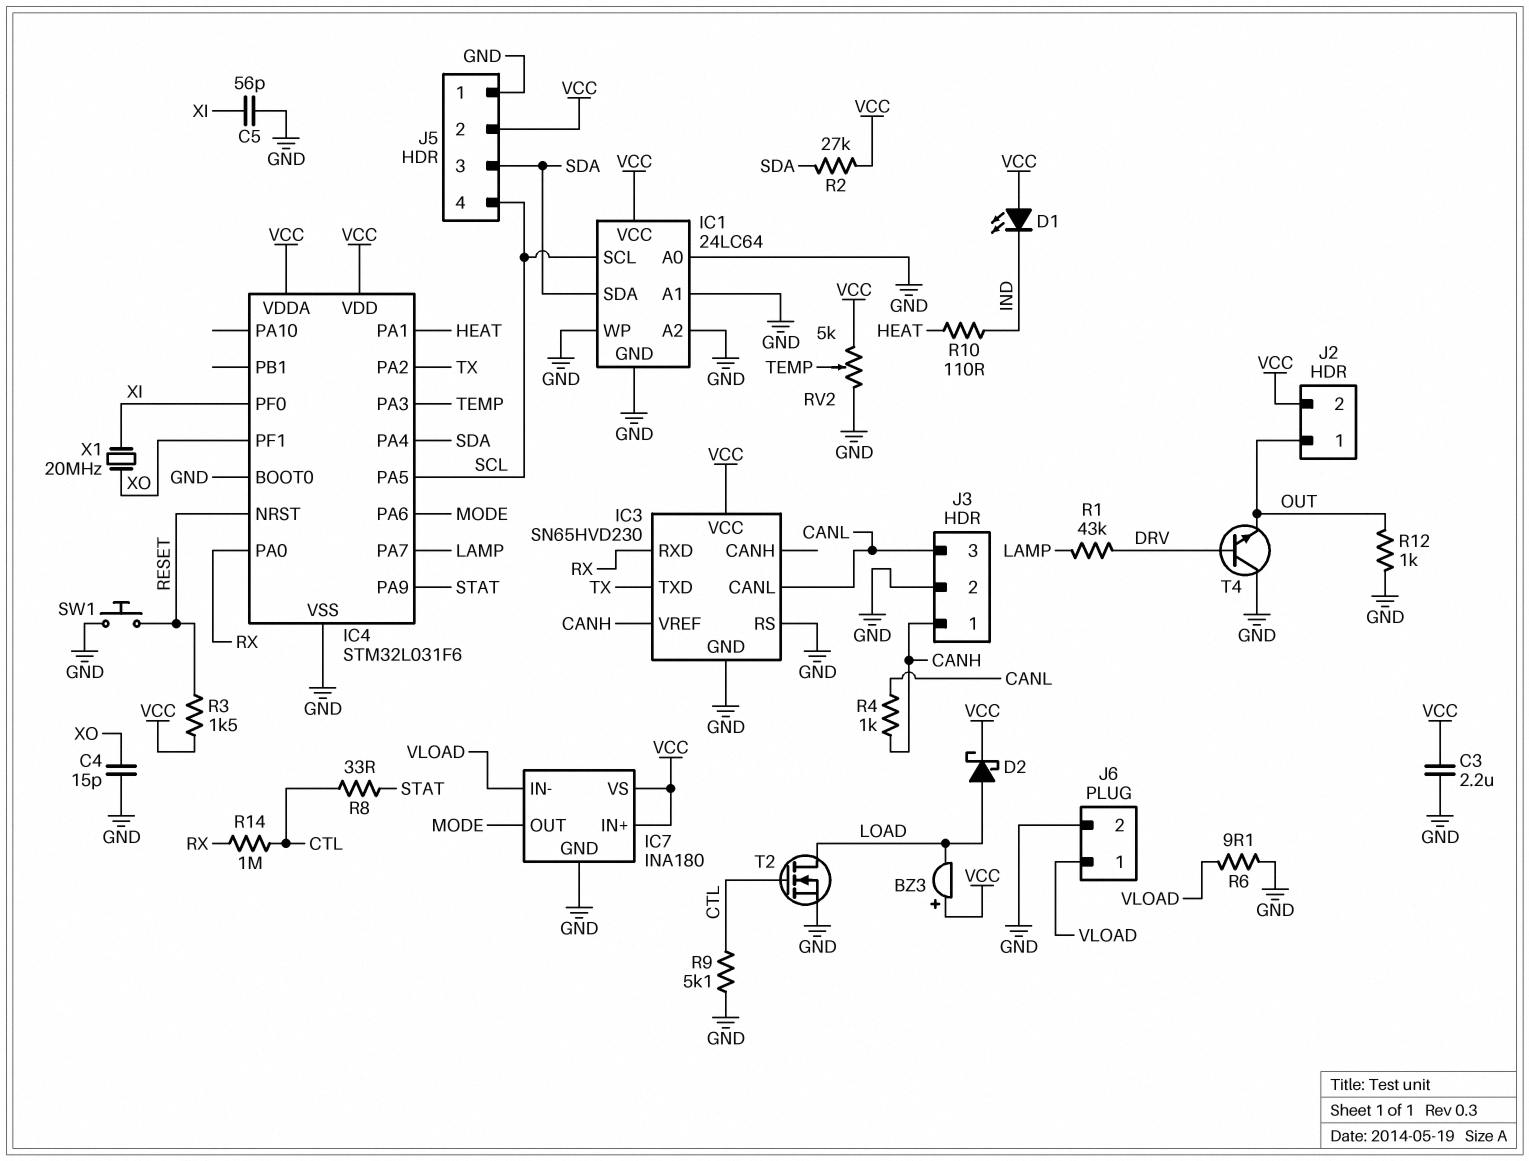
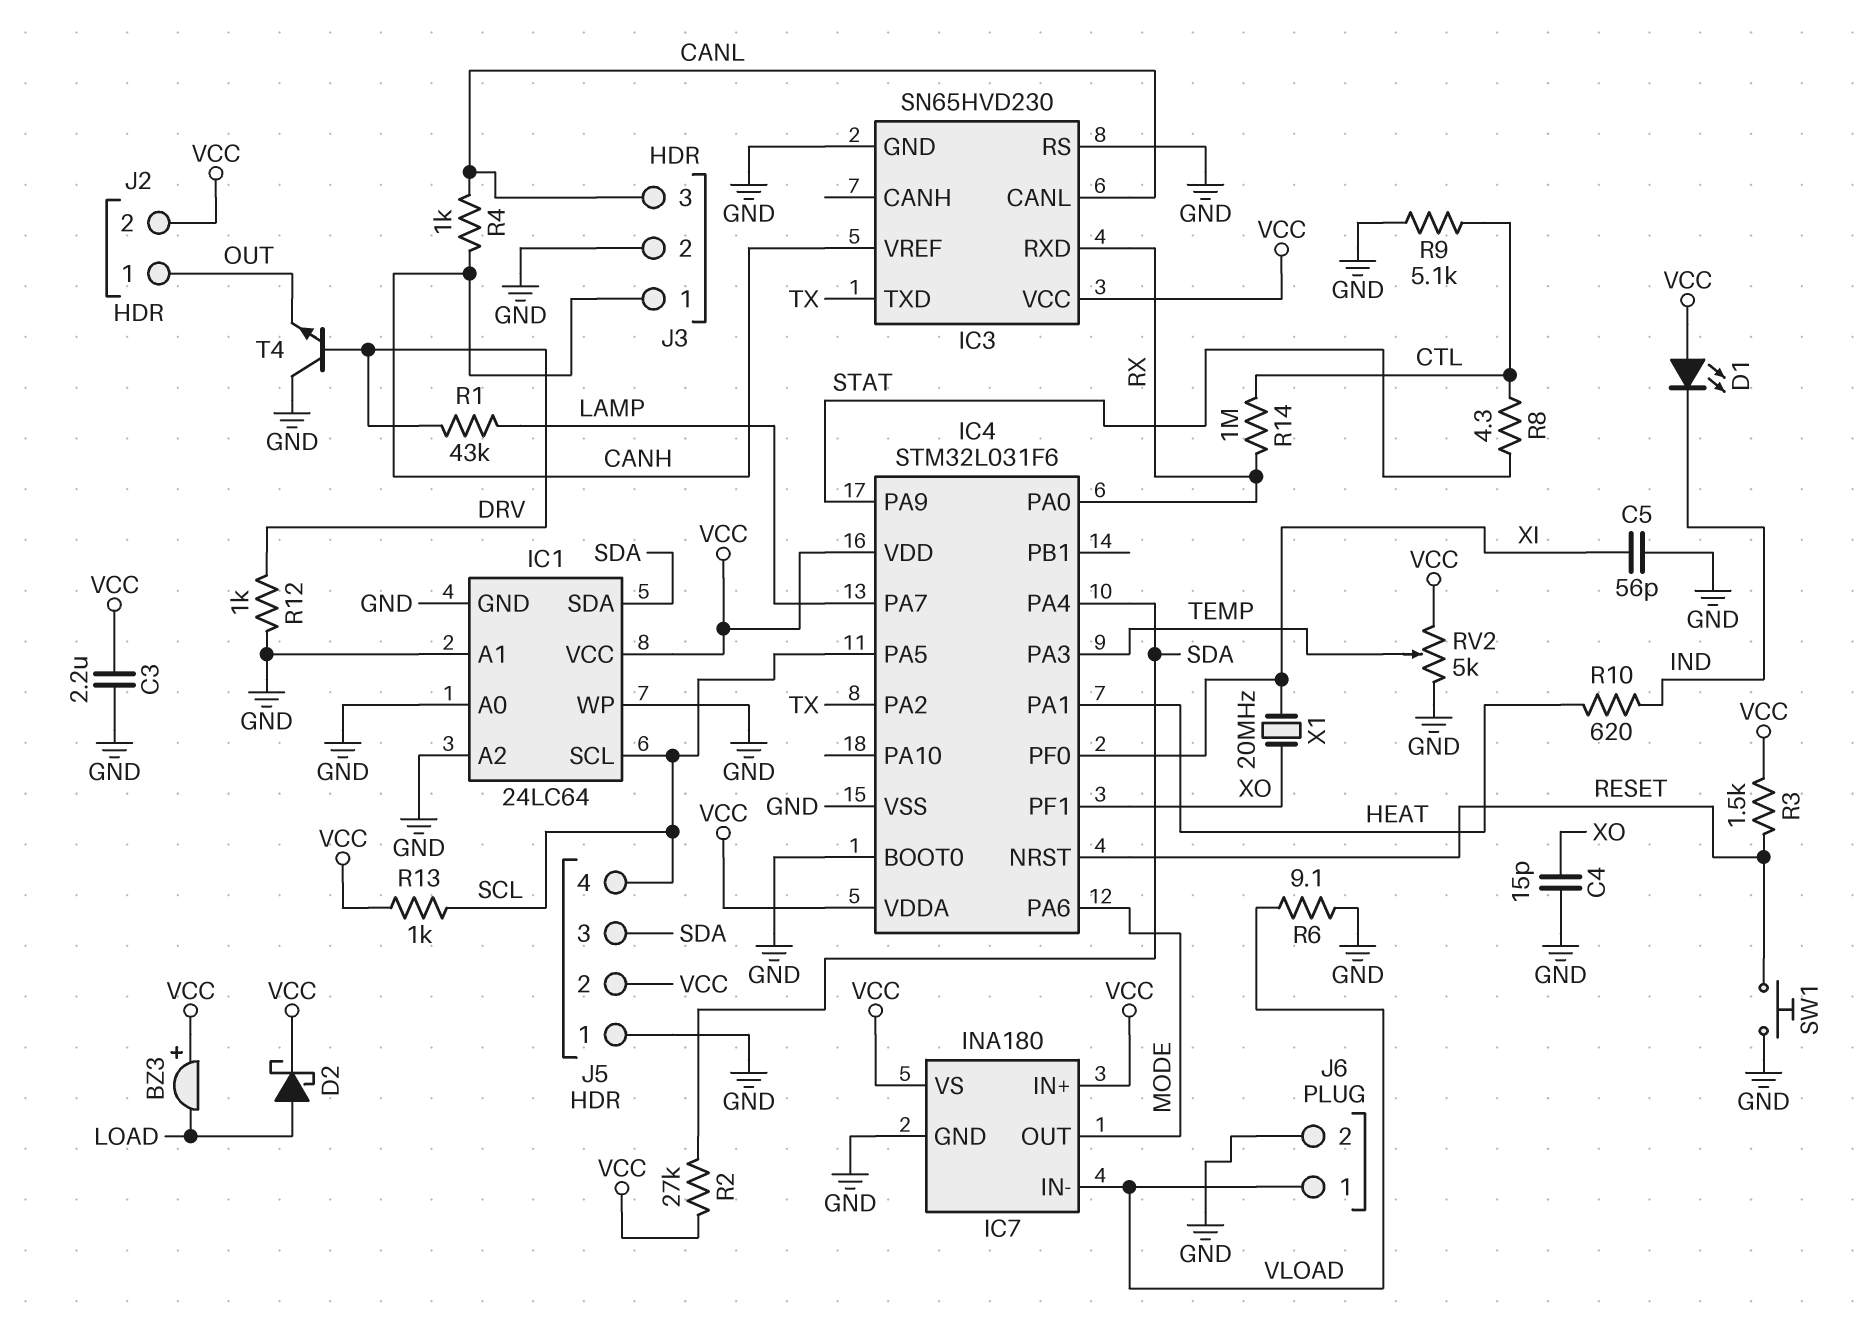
R8: 33 (CTL, STAT) -> 4.3 (CTL, STAT)
R10: 110 (HEAT, IND) -> 620 (HEAT, IND)
R12: 1k (GND, OUT) -> 1k (DRV, GND)
R13: none -> 1k (SCL, VCC)
T2: NMOS (G CTL, D LOAD, S GND) -> none

